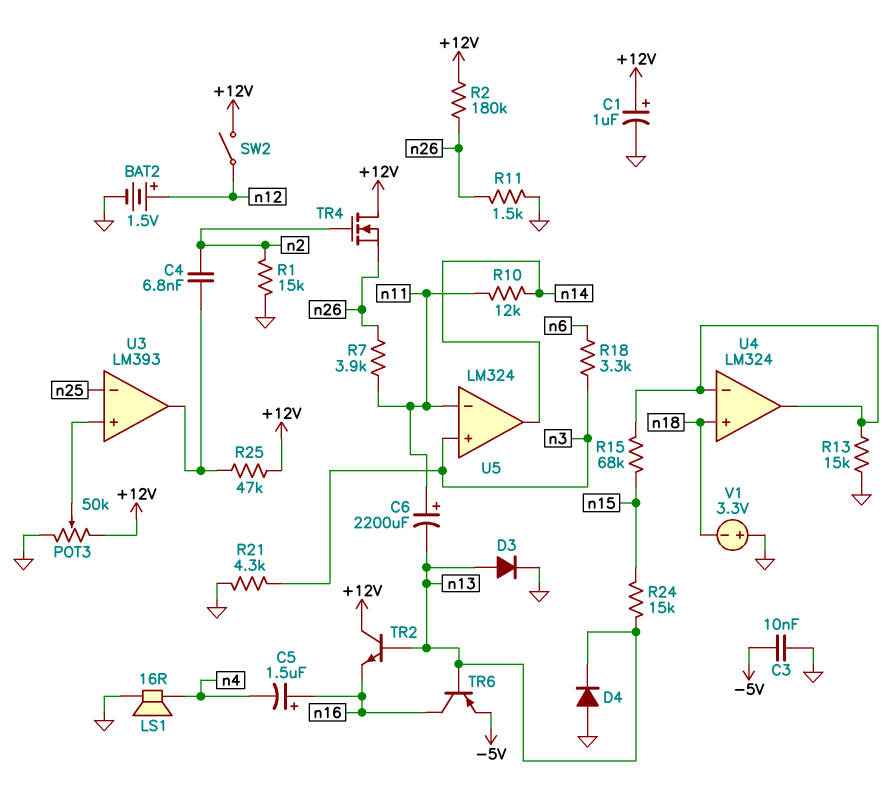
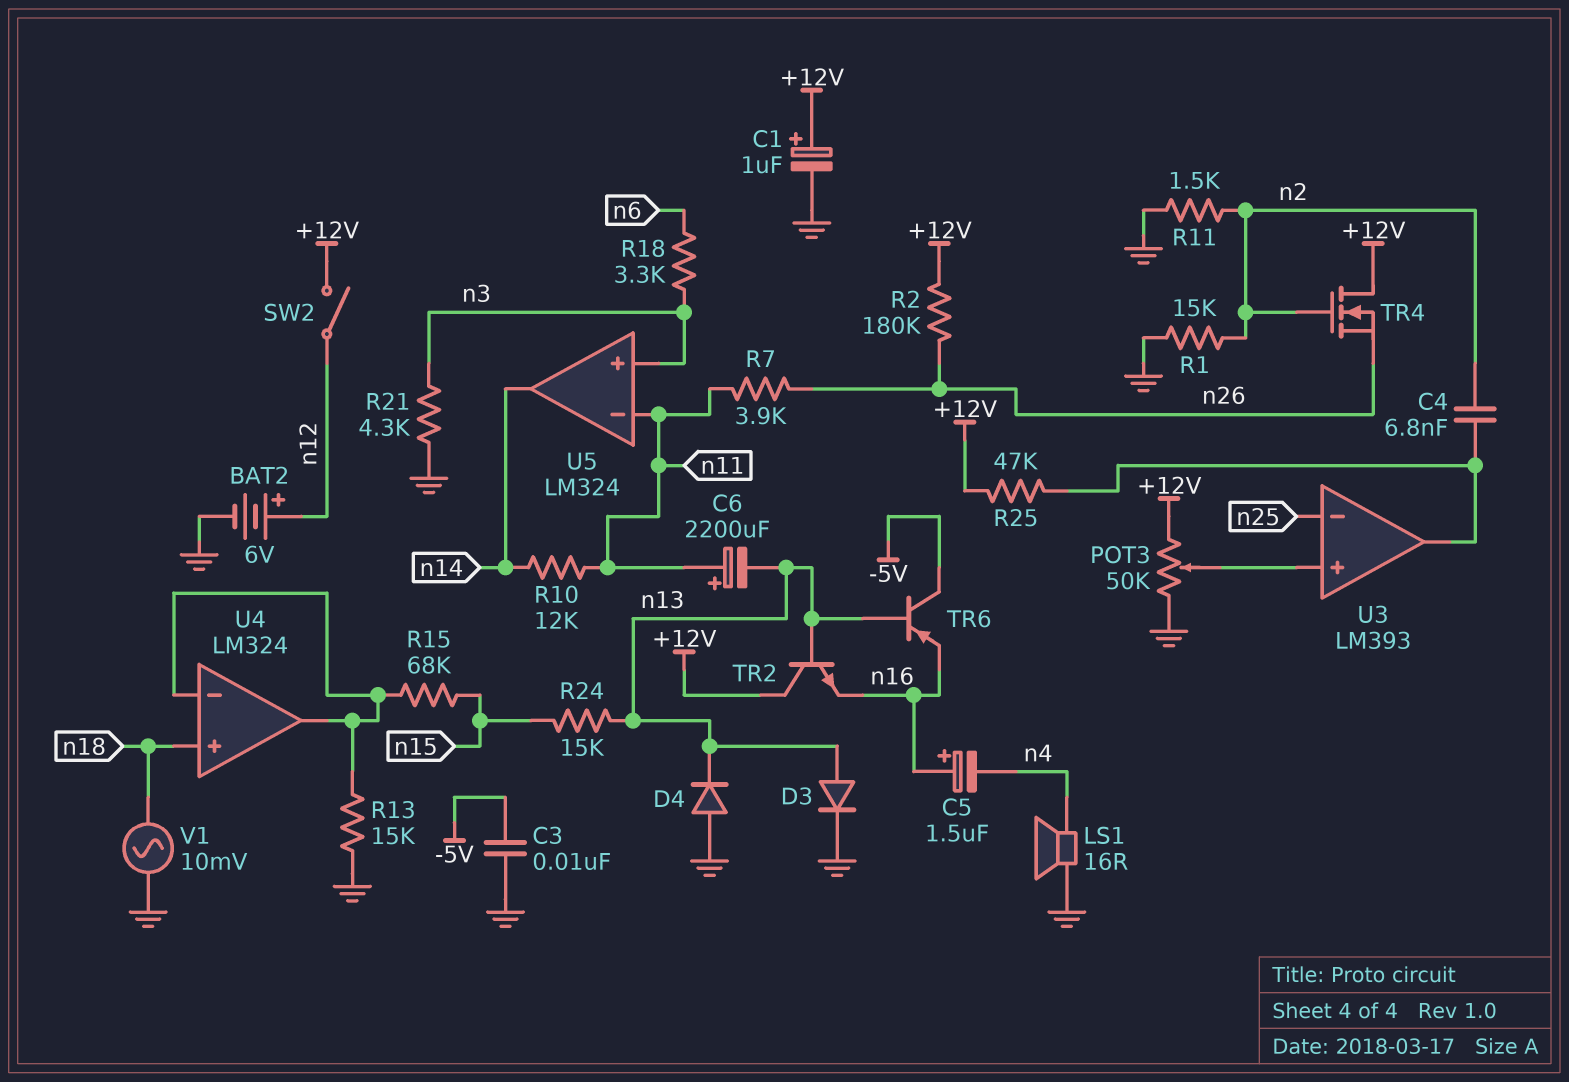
BAT2: 1.5V (plus n12, minus GND) -> 6V (plus n12, minus GND)
R11: 1.5k (GND, n26) -> 1.5k (GND, n2)
TR6: PNP (B n13, C n16, E -5V) -> PNP (B n13, C -5V, E n16)
V1: 3.3V (plus GND, minus n18) -> AC 10mV (GND, n18)

